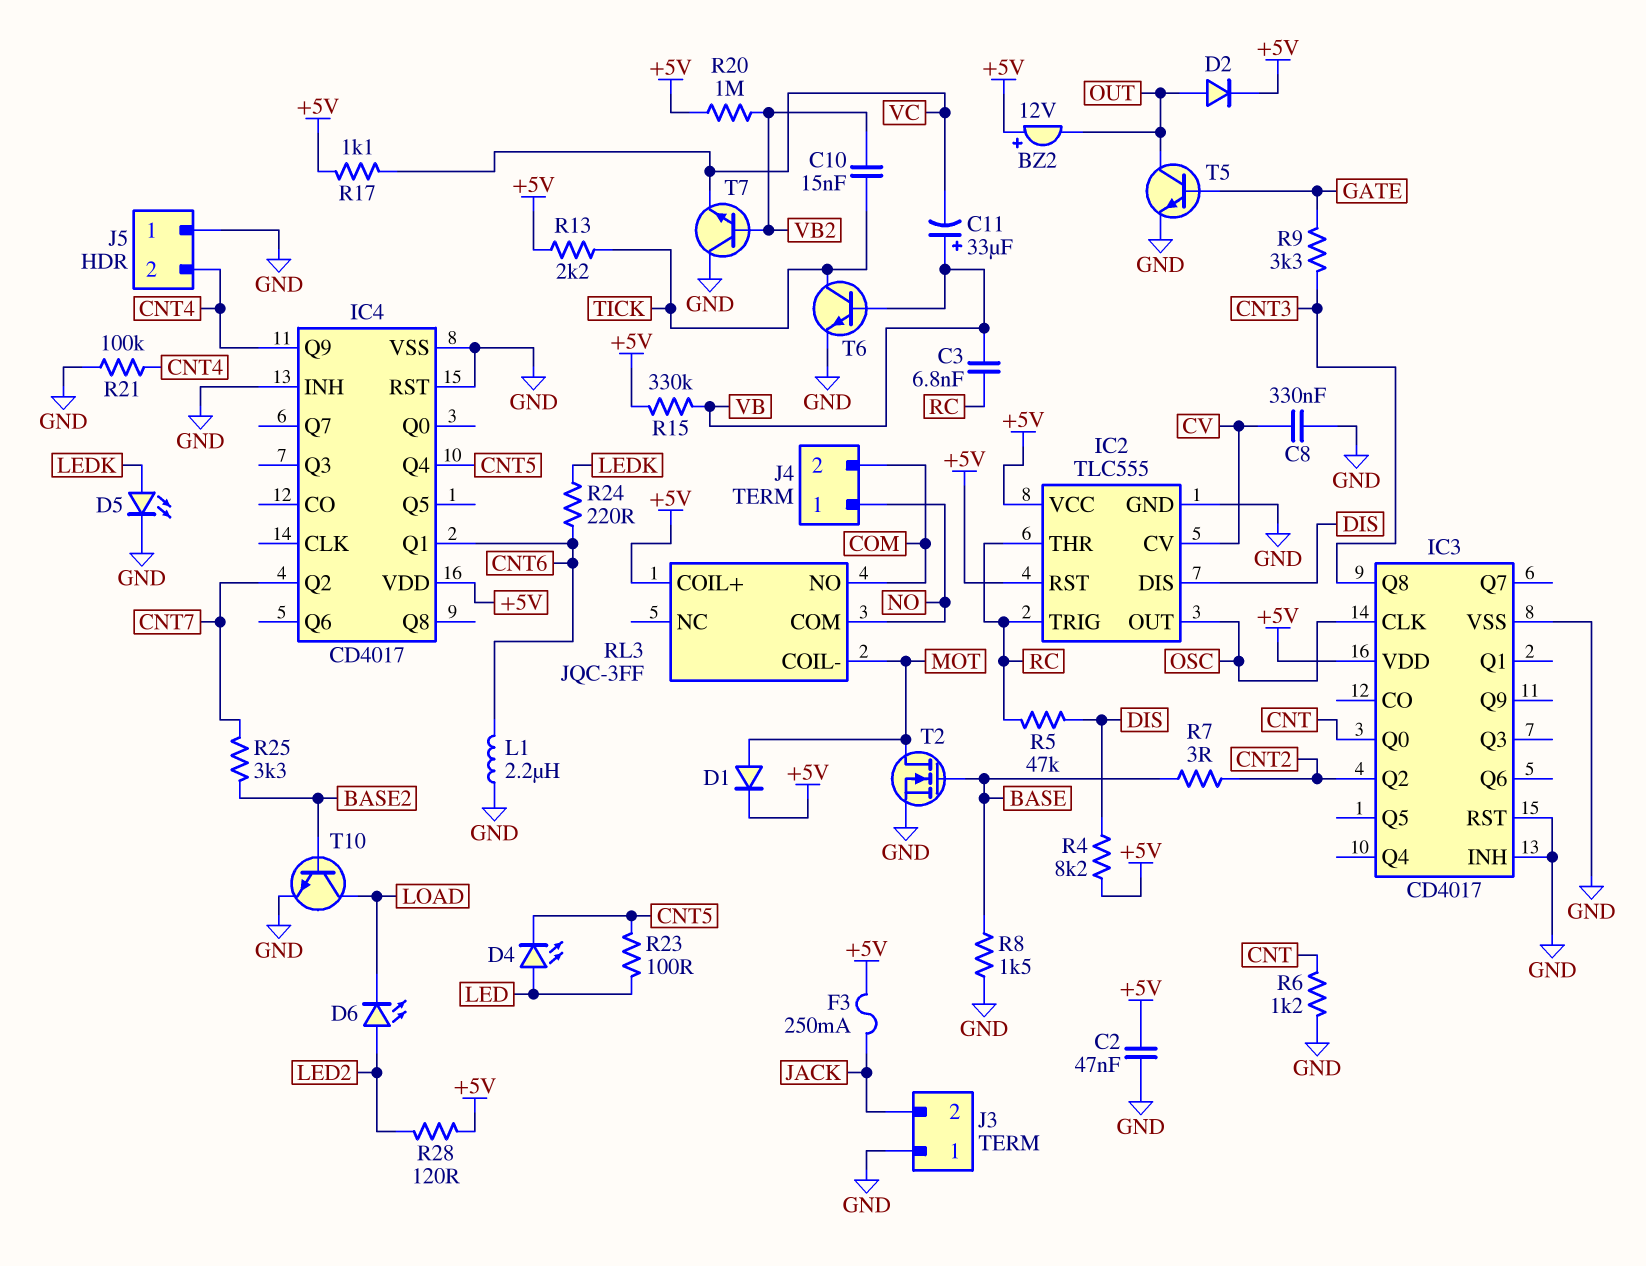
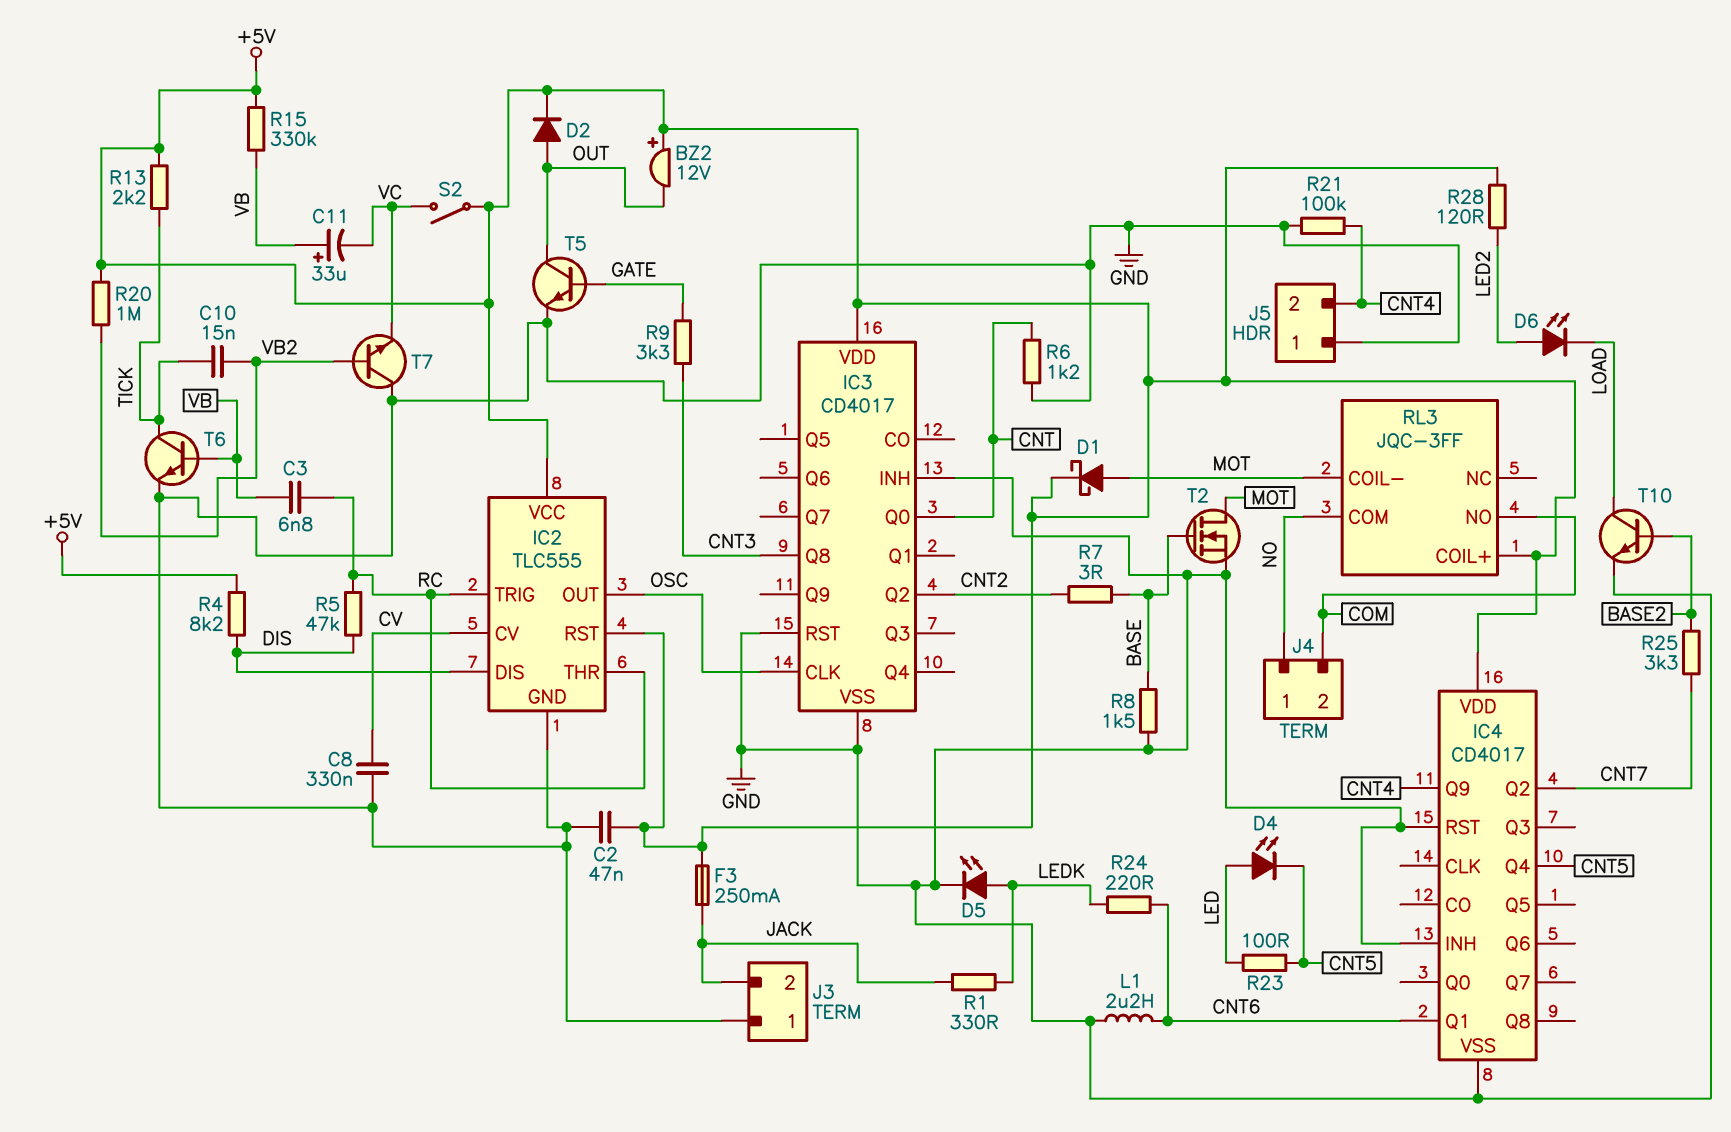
D1: diode (A MOT, K +5V) -> schottky (A MOT, K +5V)
R1: none -> 330 (JACK, LEDK)
R17: 1.1k (+5V, VC) -> none
S2: none -> switch (+5V, VC)

